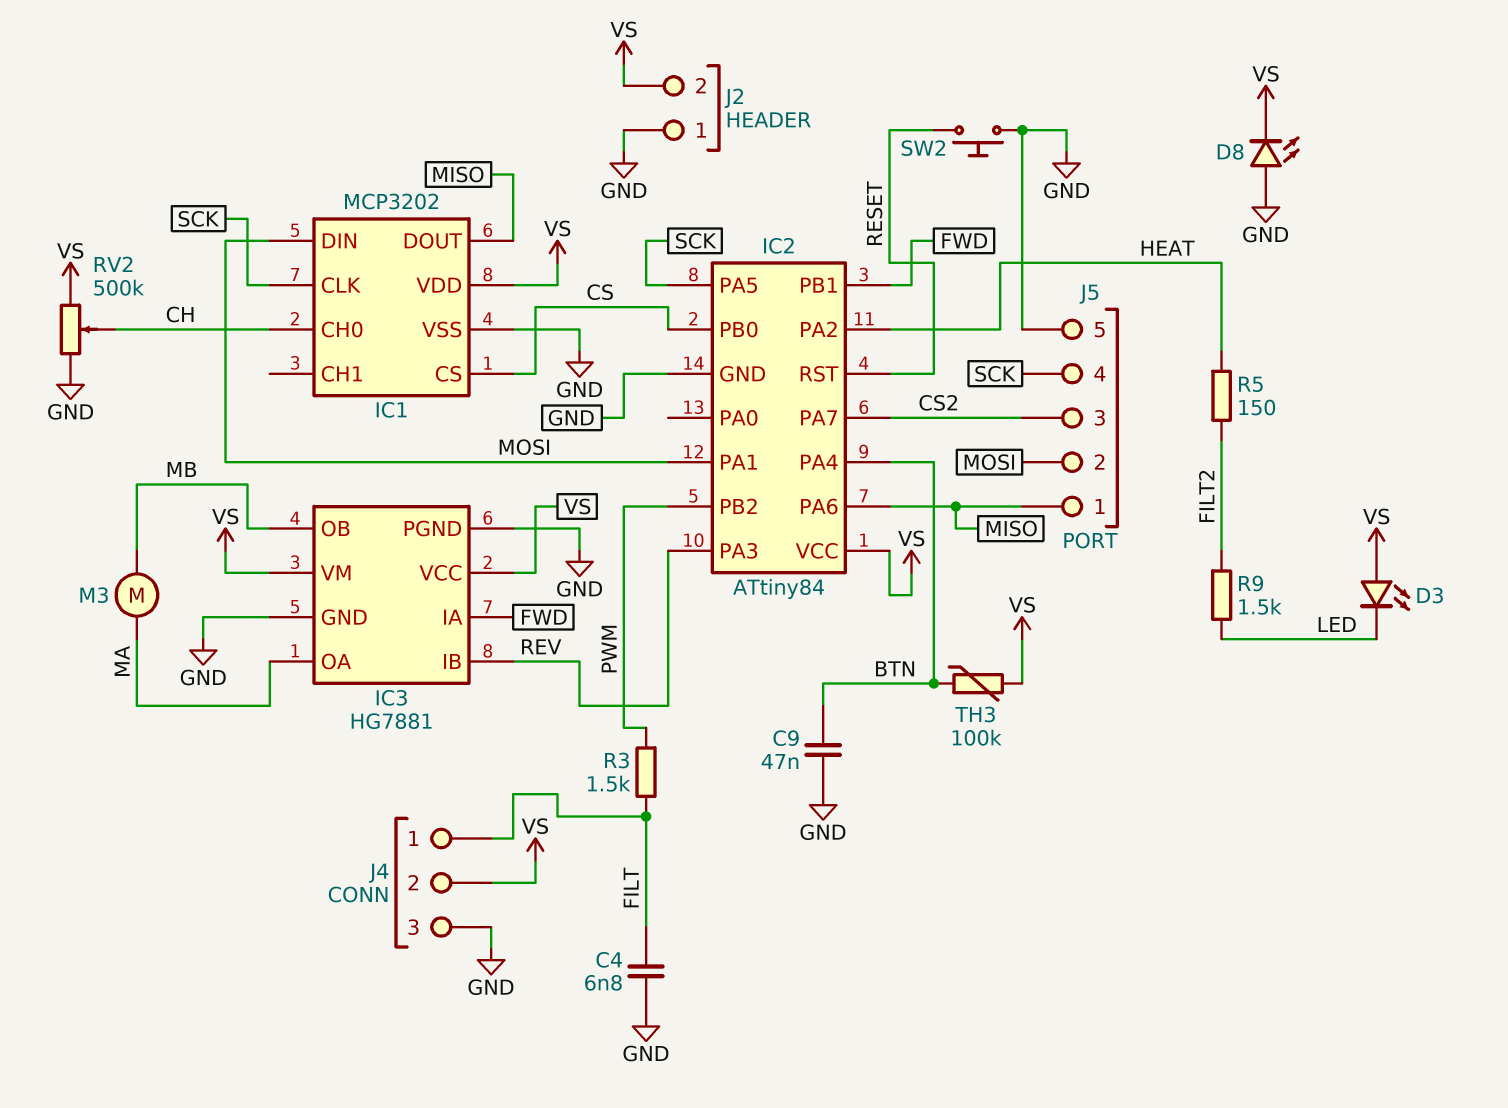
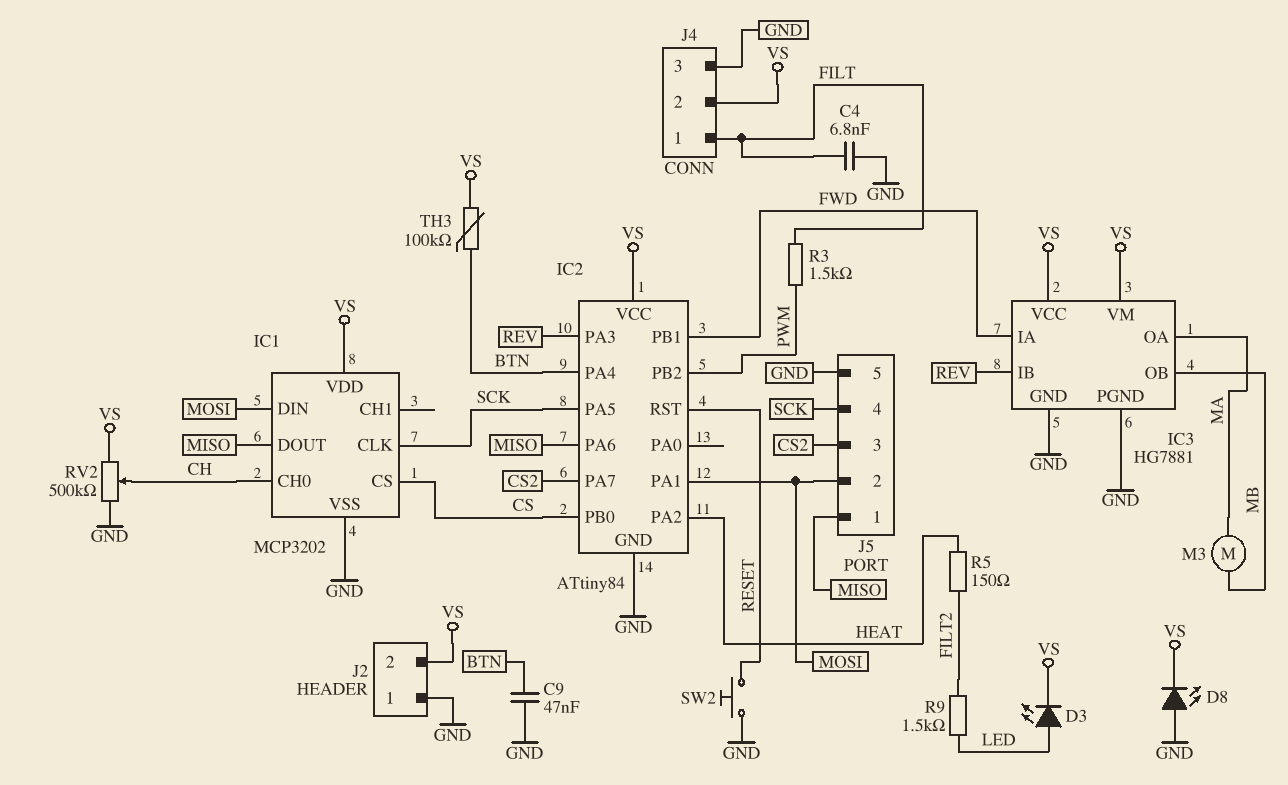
D3: LED (A VS, K LED) -> LED (A LED, K VS)

